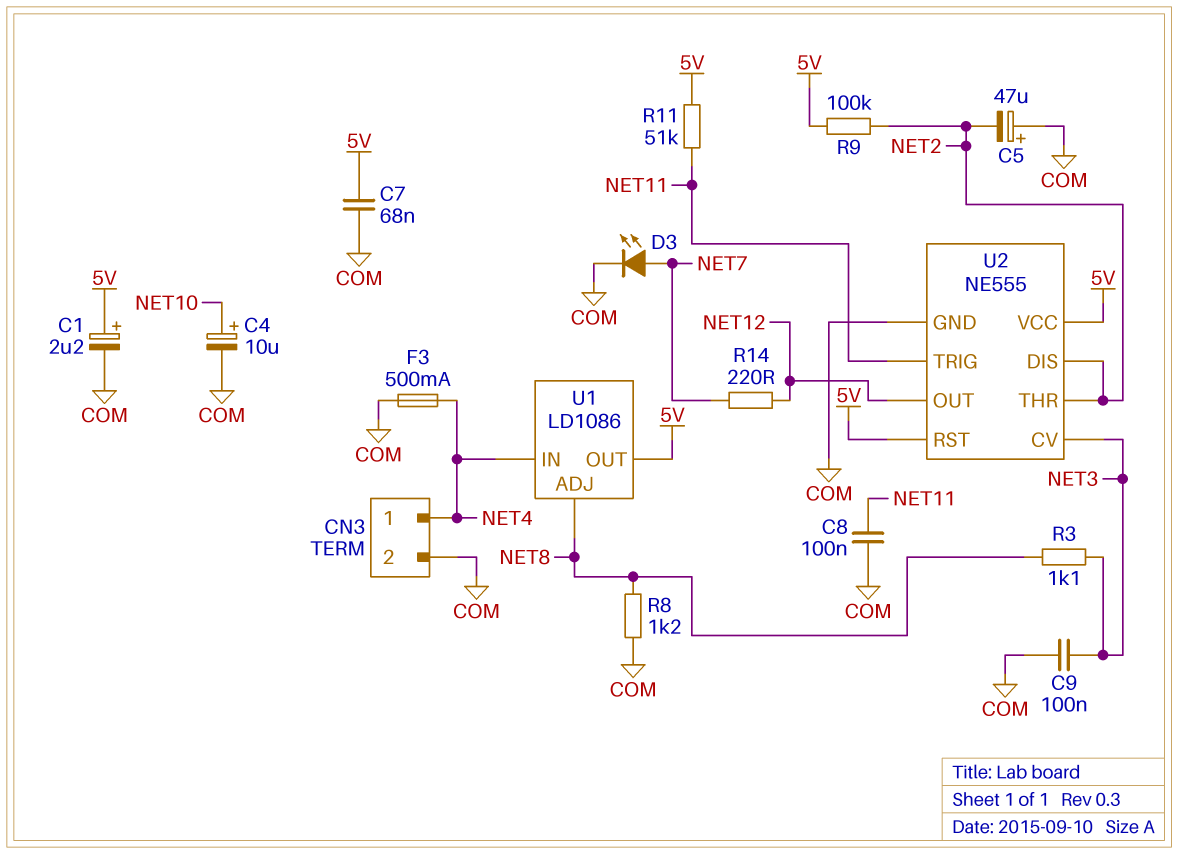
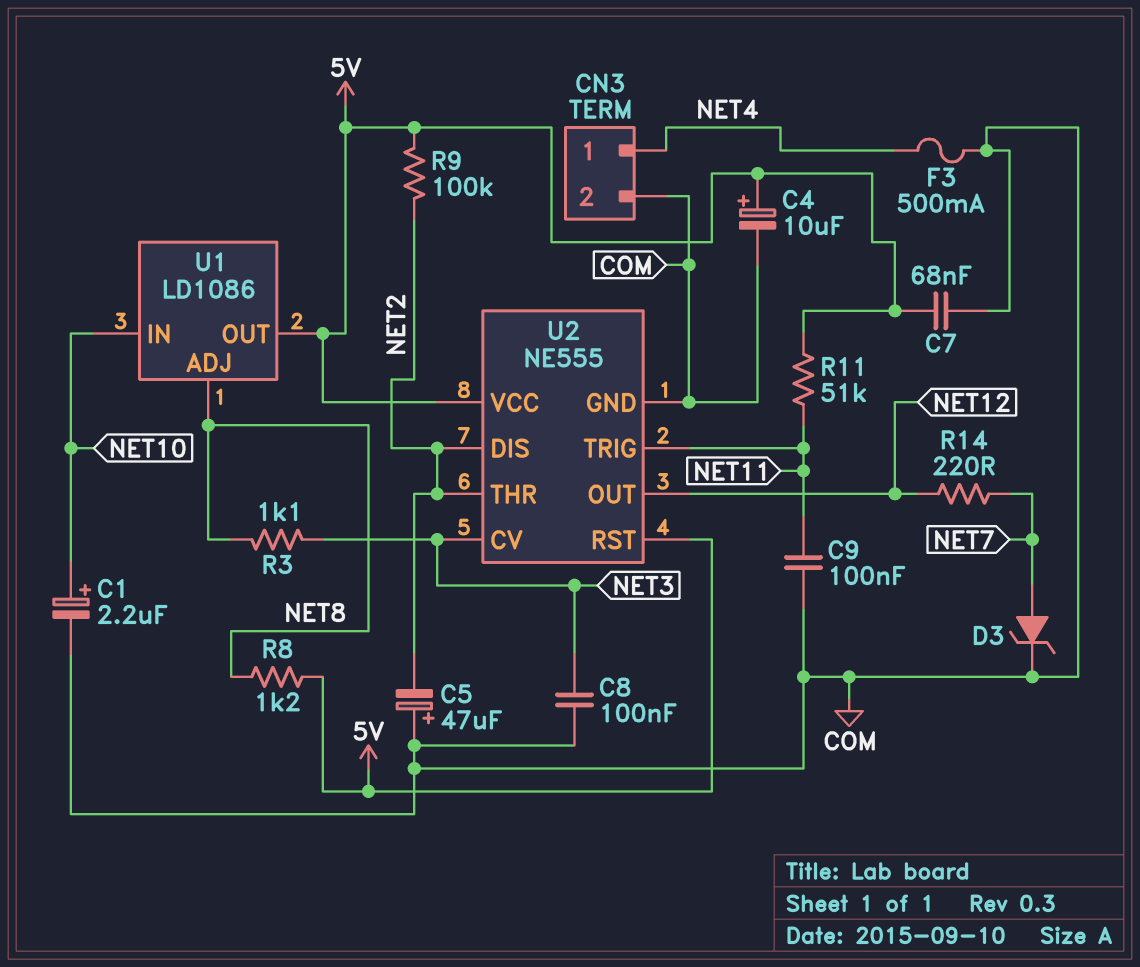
C1: 2.2uF (plus 5V, minus COM) -> 2.2uF (plus NET10, minus COM)
C4: 10uF (plus NET10, minus COM) -> 10uF (plus 5V, minus COM)
C8: 100nF (COM, NET11) -> 100nF (COM, NET3)
C9: 100nF (COM, NET3) -> 100nF (COM, NET11)
D3: LED (A NET7, K COM) -> zener (A NET7, K COM)
R8: 1.2k (COM, NET8) -> 1.2k (5V, NET8)
U1 pin IN: NET4 -> NET10

